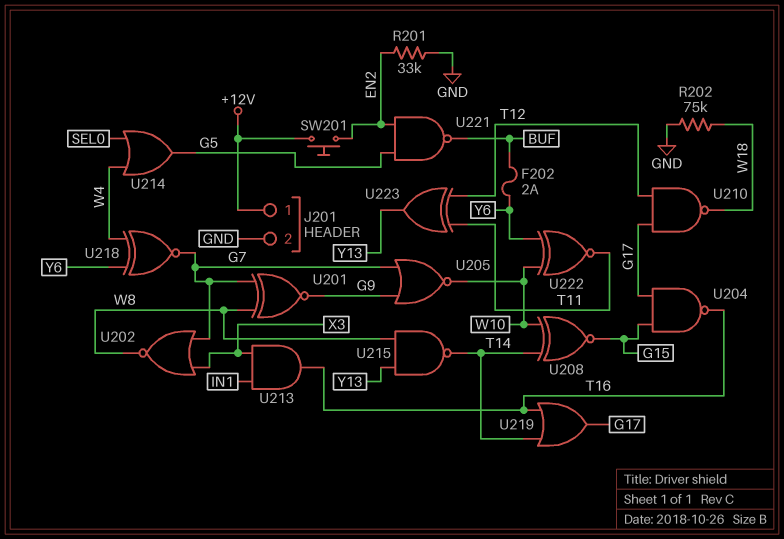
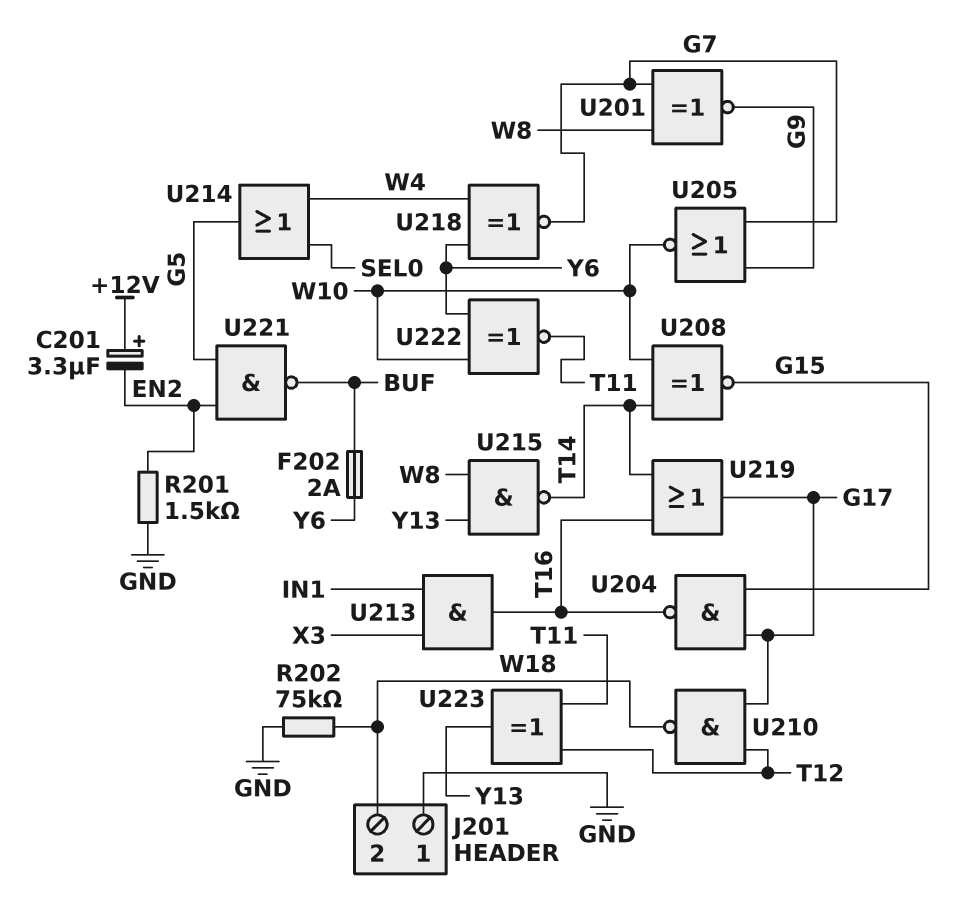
C201: none -> 3.3uF (plus +12V, minus EN2)
J201 pin 1: +12V -> GND
J201 pin 2: GND -> W18
R201: 33k (EN2, GND) -> 1.5k (EN2, GND)
SW201: button (+12V, EN2) -> none
U202: NOR (in G7, in X3, out W8) -> none

